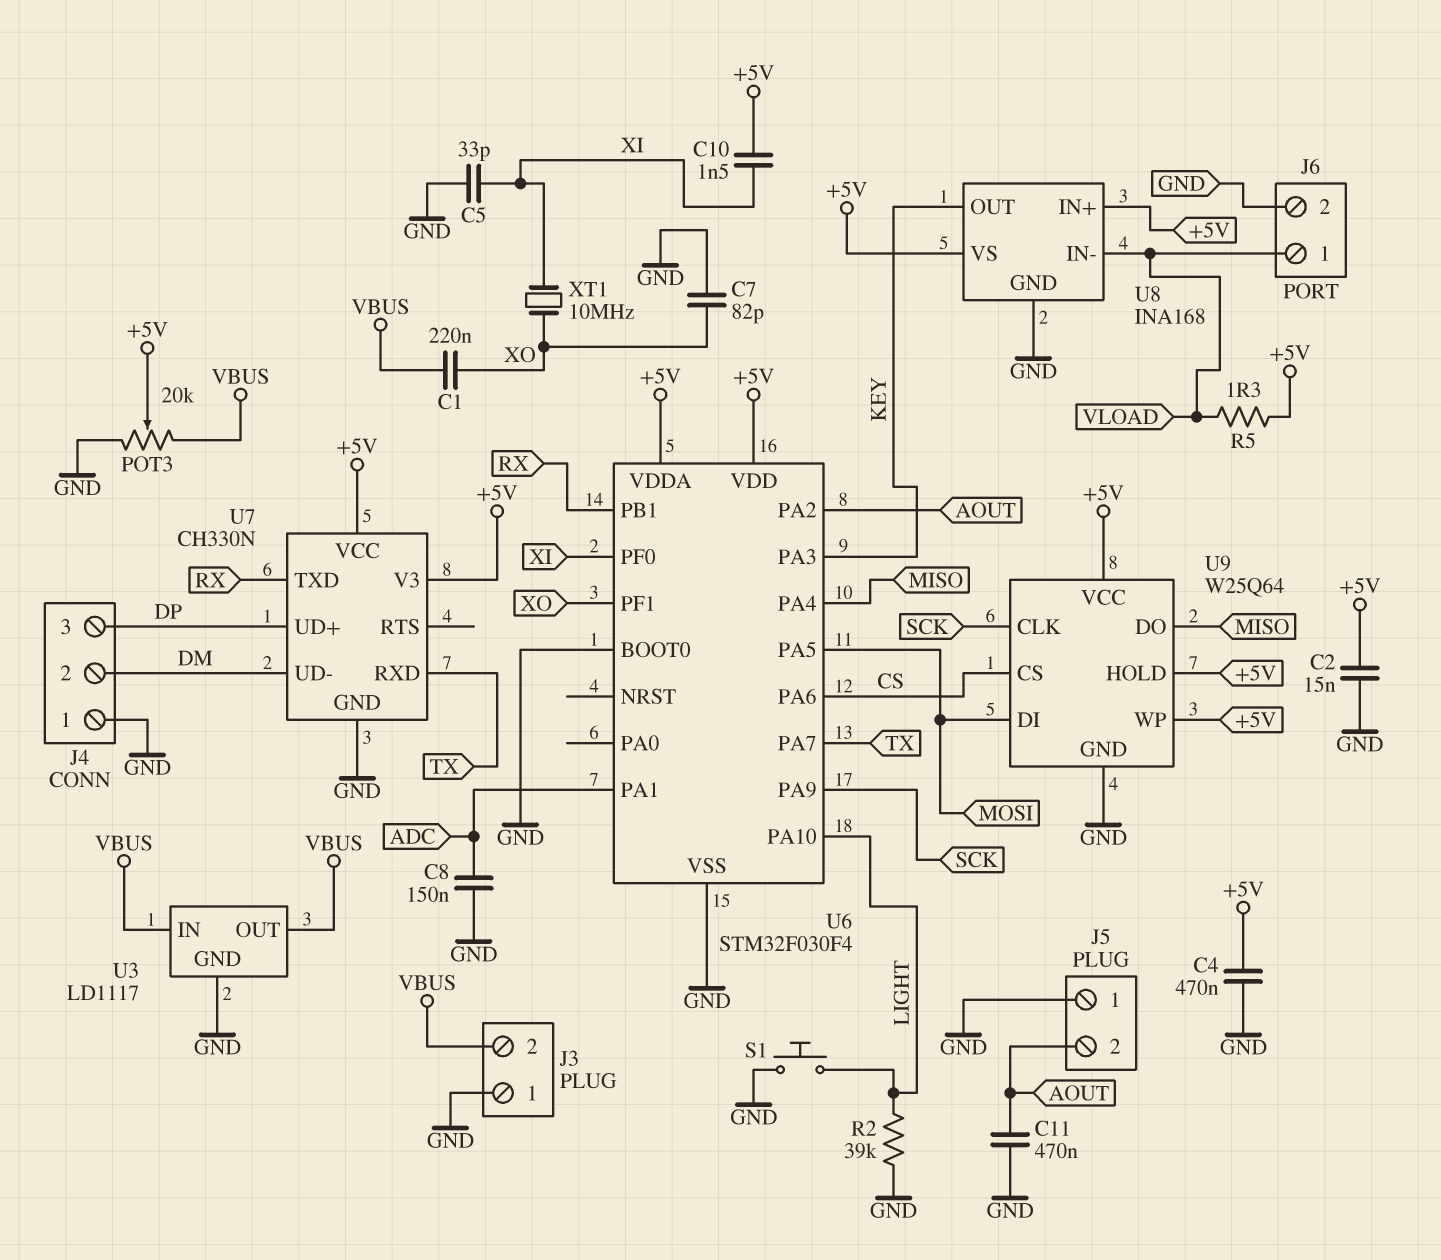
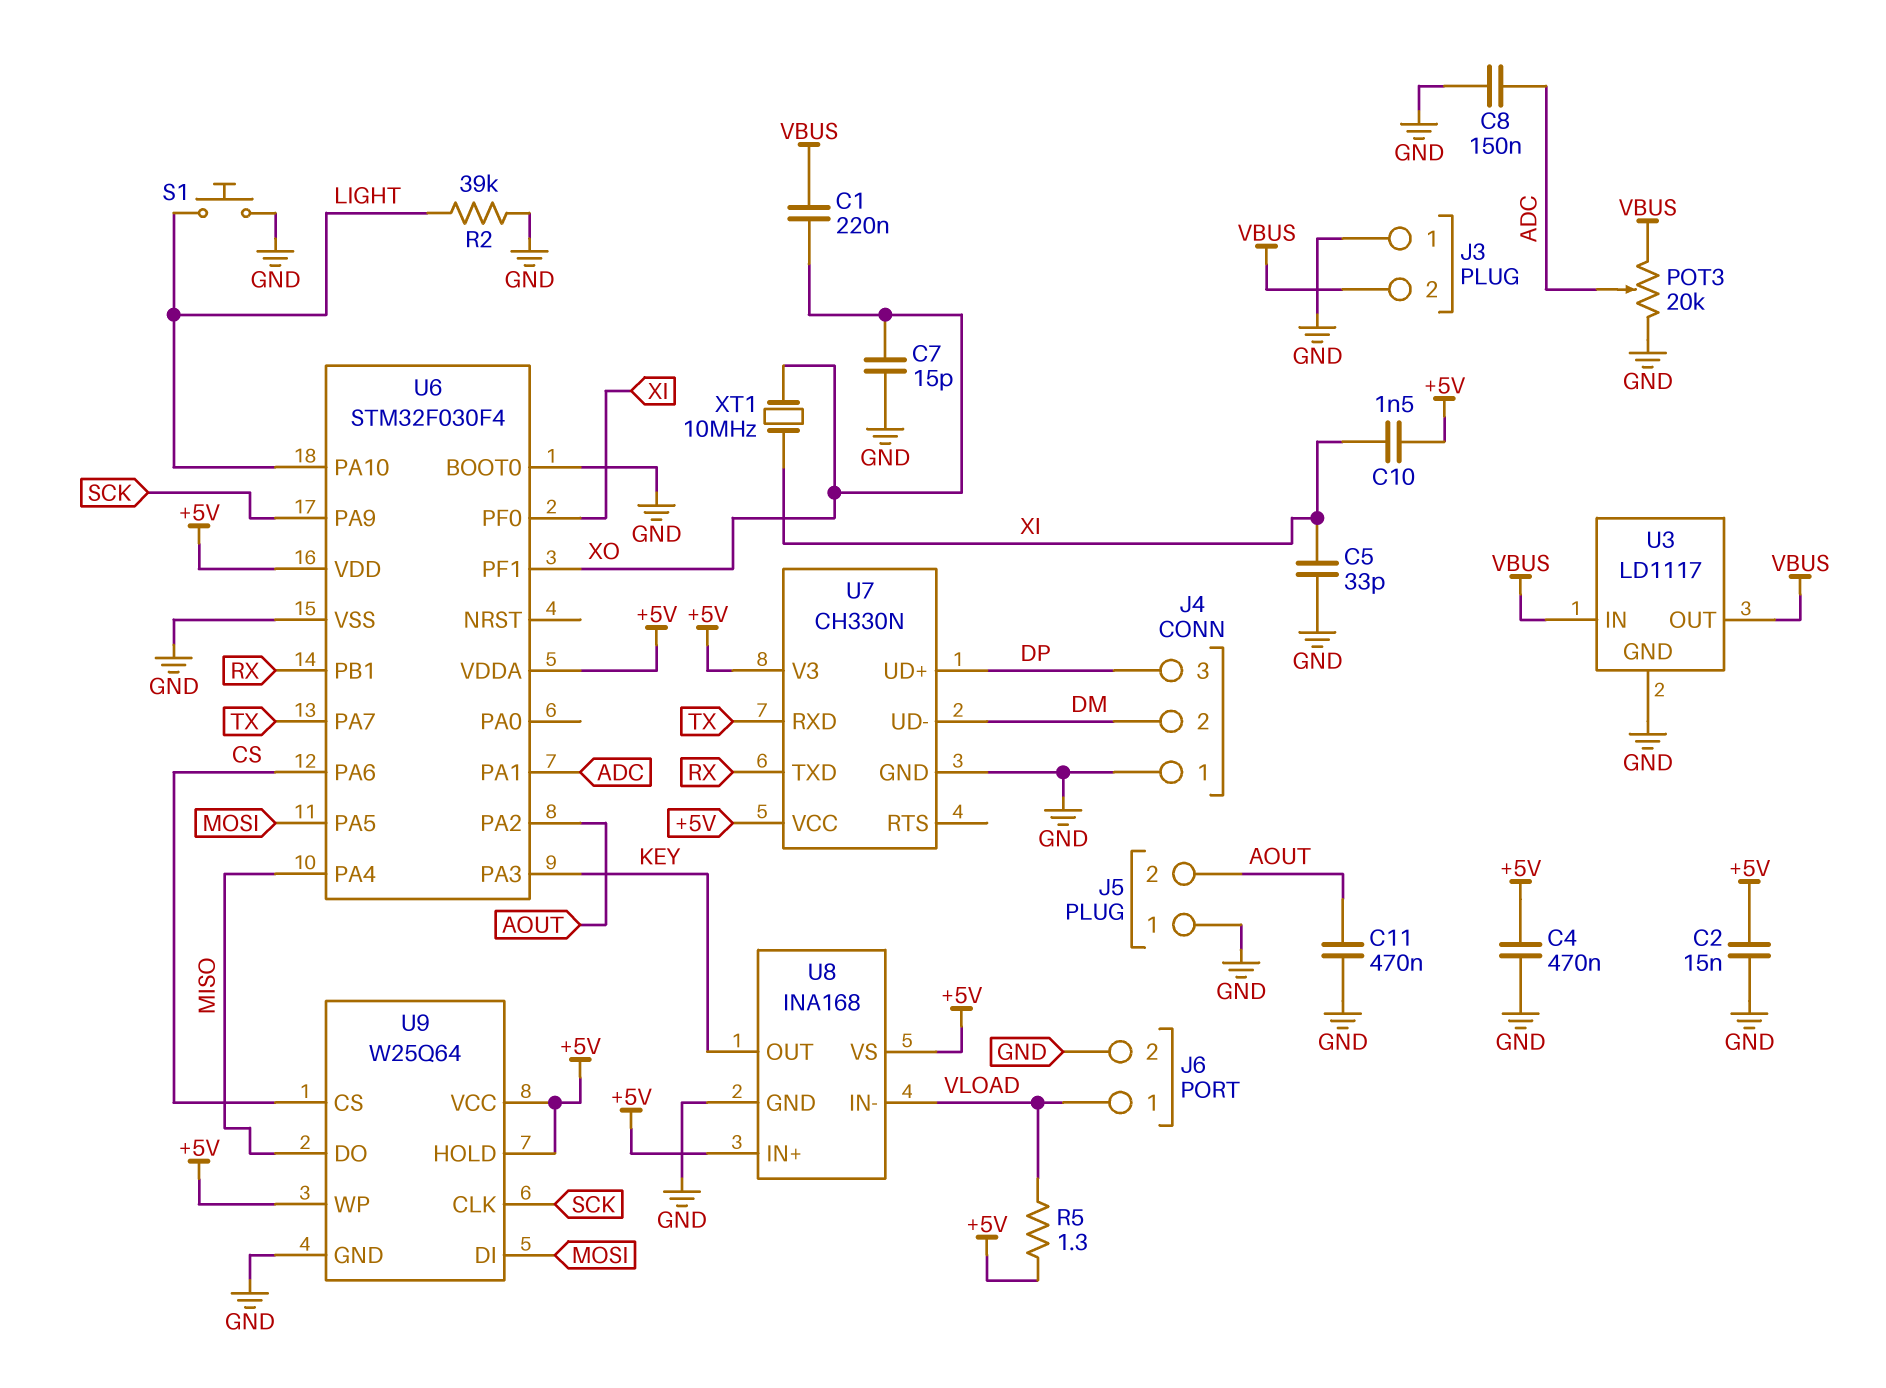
C7: 82pF (GND, XO) -> 15pF (GND, XO)
POT3: 20k (GND, VBUS, wiper +5V) -> 20k (GND, VBUS, wiper ADC)

